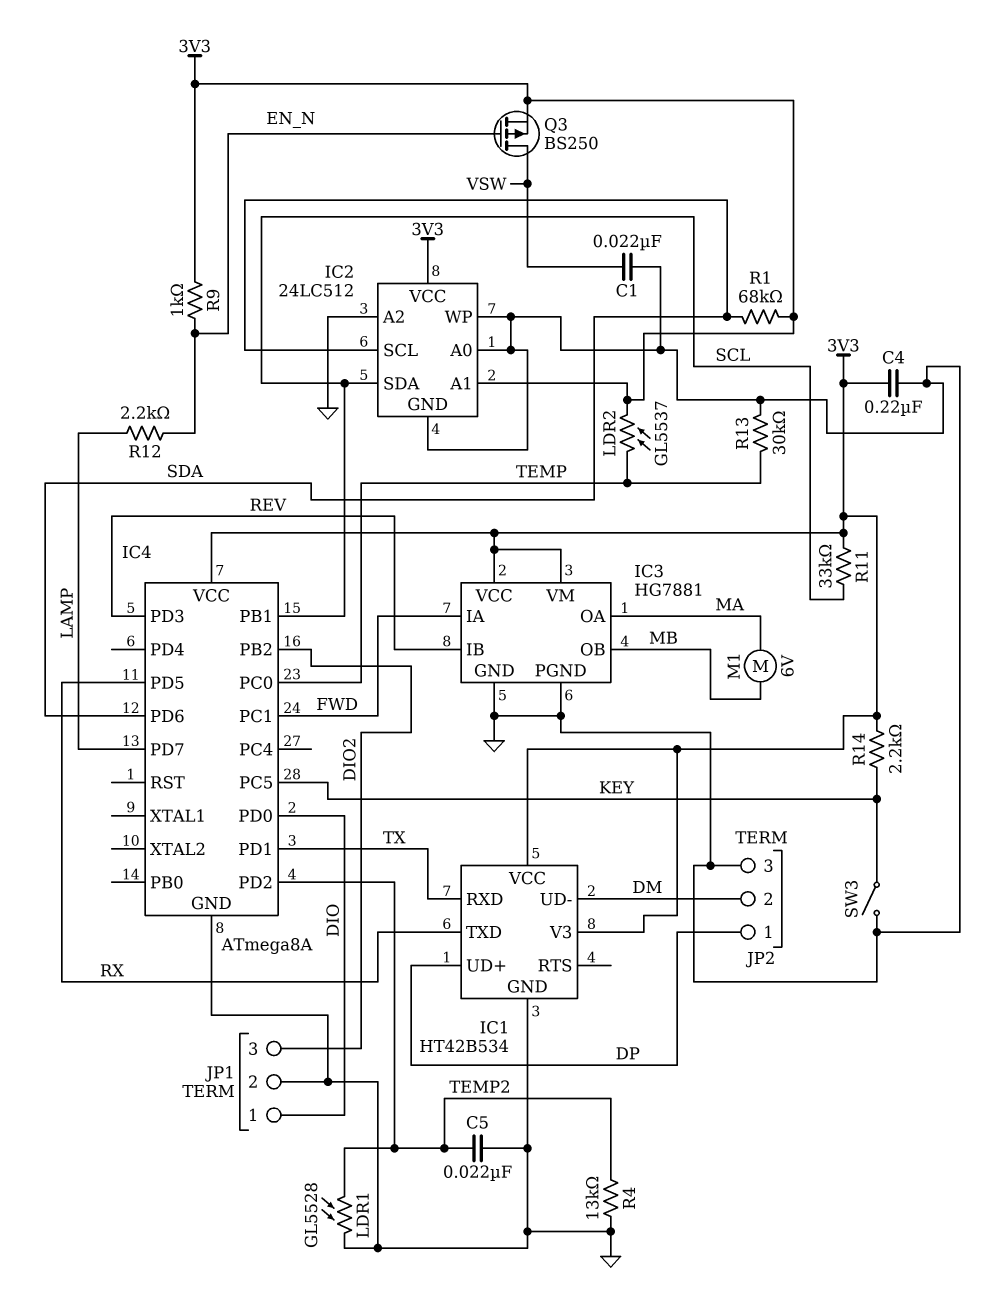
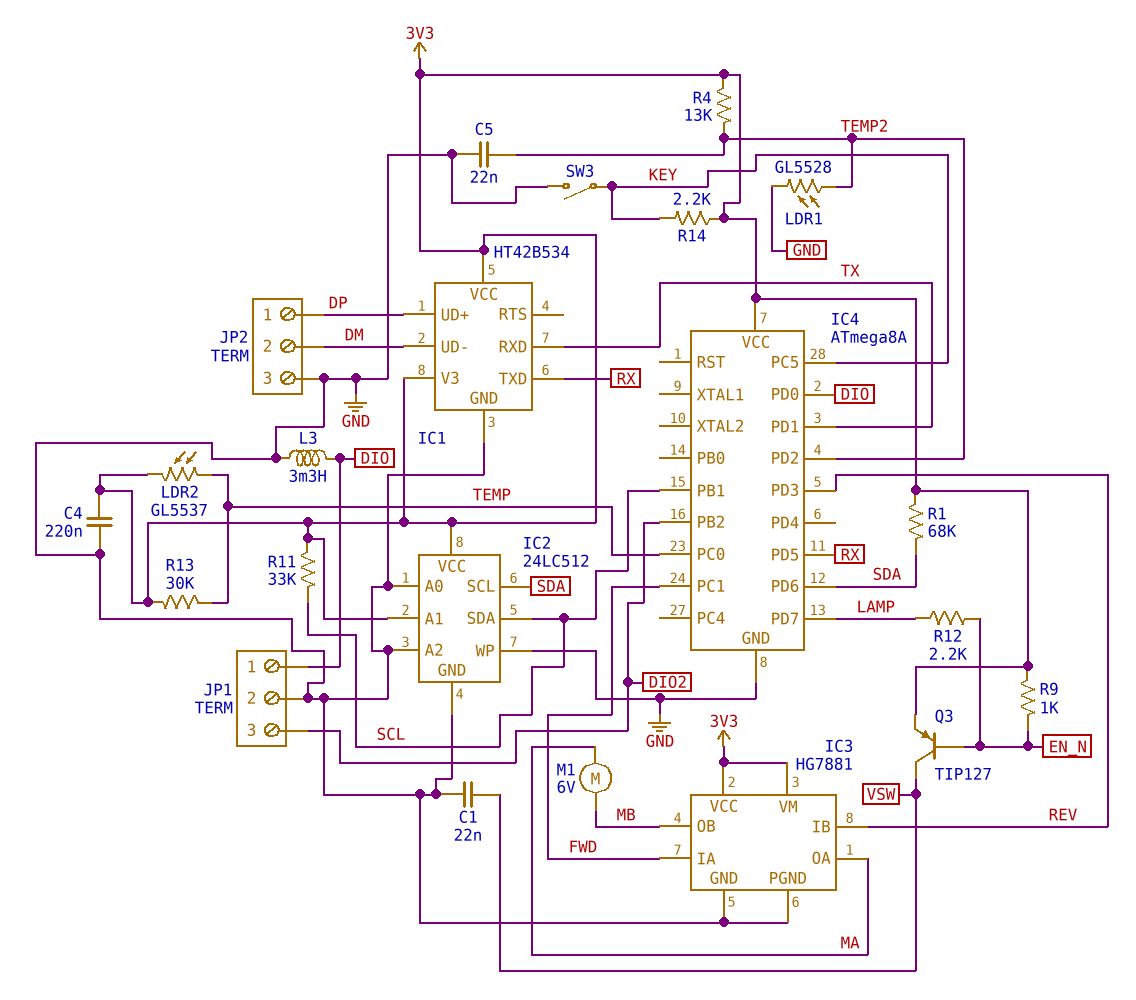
L3: none -> 3.3mH (DIO, GND)
Q3: PMOS BS250 (G EN_N, D VSW, S 3V3) -> PNP TIP127 (B EN_N, C VSW, E 3V3)
R4: 13k (GND, TEMP2) -> 13k (3V3, TEMP2)
R13: 30k (GND, TEMP) -> 30k (3V3, TEMP)

